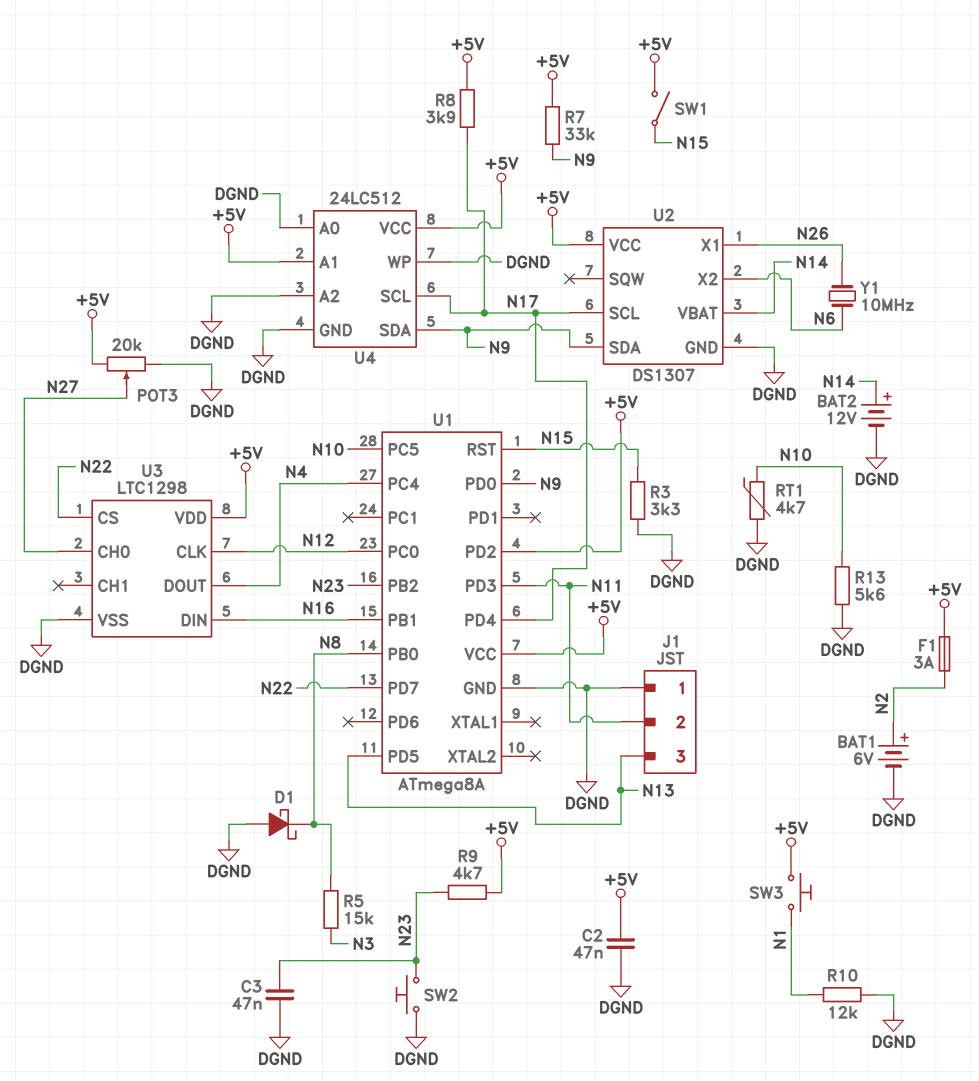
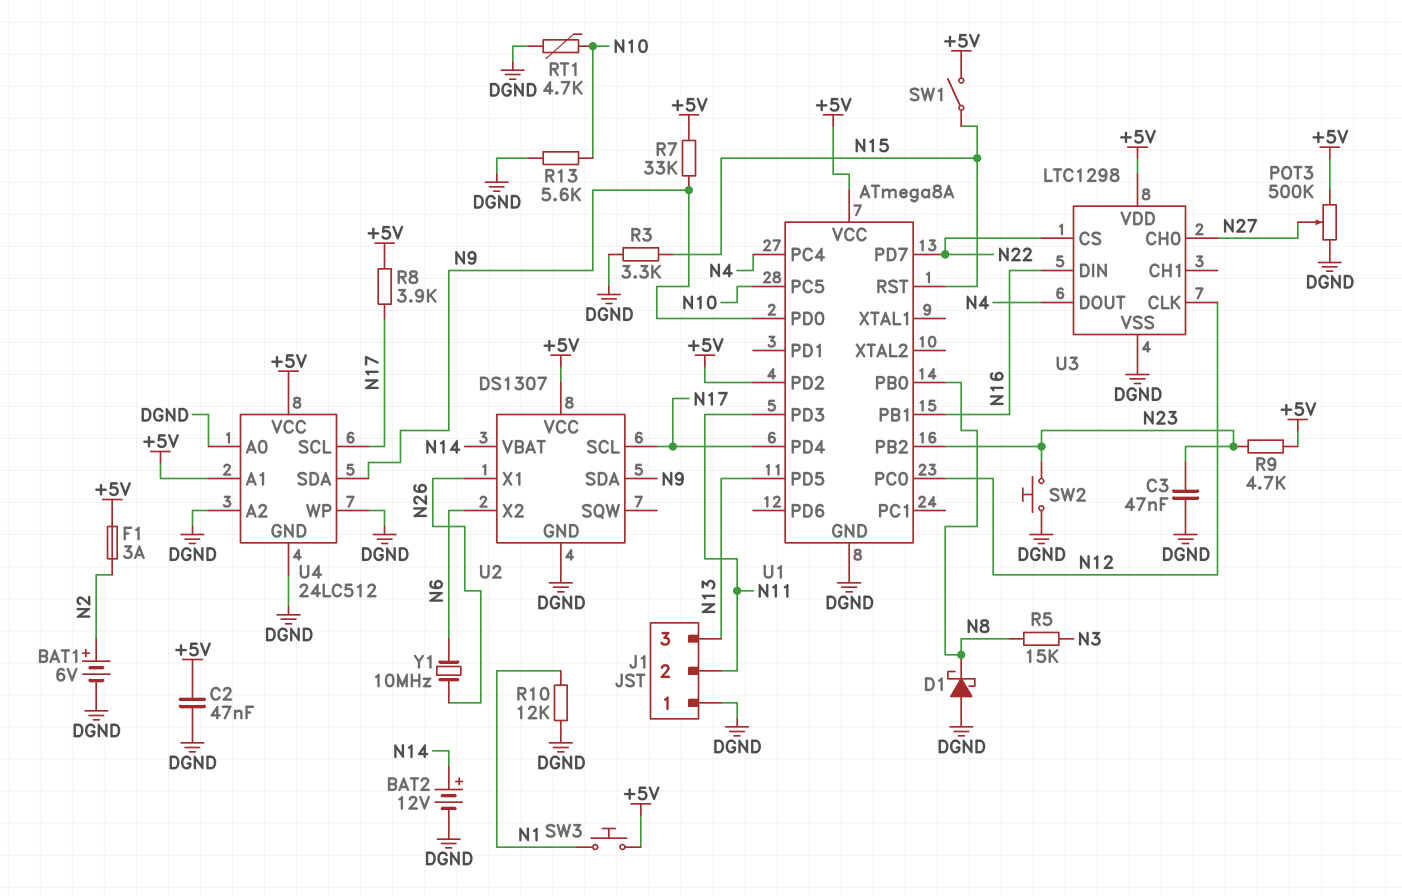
POT3: 20k (+5V, DGND, wiper N27) -> 500k (+5V, DGND, wiper N27)

